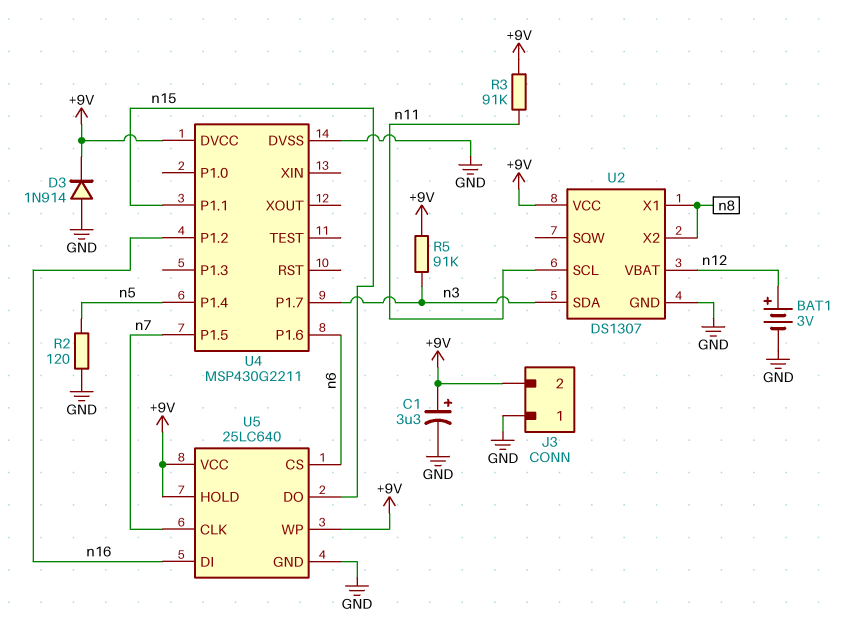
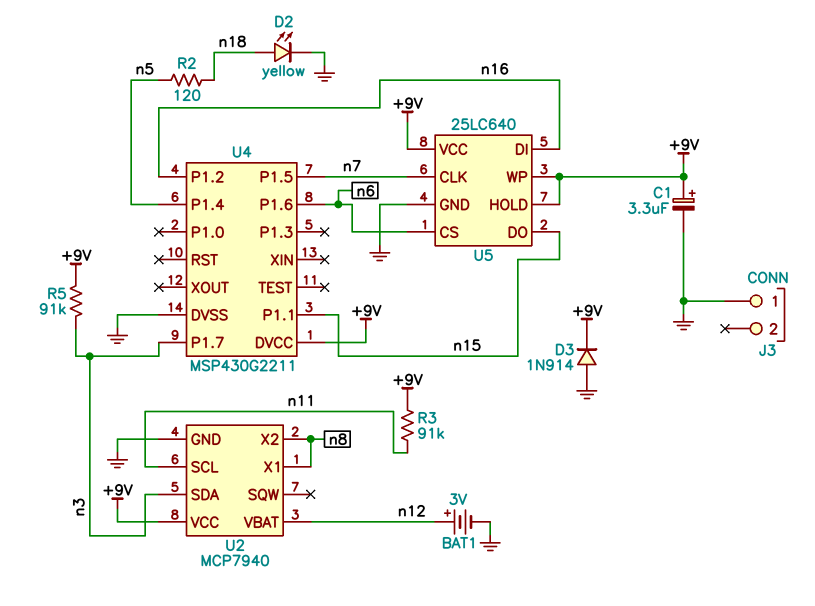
D2: none -> LED yellow (A n18, K GND)
J3 pin 2: +9V -> none
R2: 120 (GND, n5) -> 120 (n5, n18)
U2: DS1307 -> MCP7940

